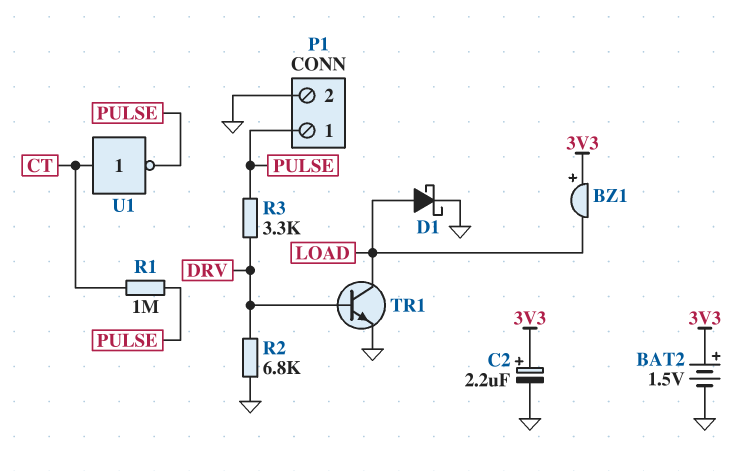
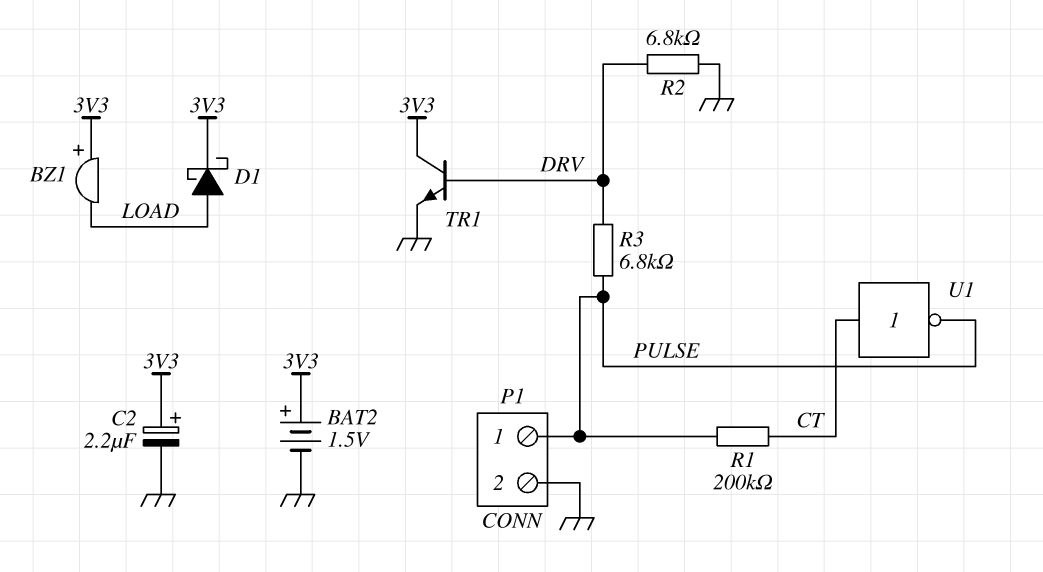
D1: schottky (A LOAD, K GND) -> schottky (A LOAD, K 3V3)
R1: 1M (CT, PULSE) -> 200k (CT, PULSE)
R3: 3.3k (DRV, PULSE) -> 6.8k (DRV, PULSE)
TR1: NPN (B DRV, C LOAD, E GND) -> NPN (B DRV, C 3V3, E GND)

